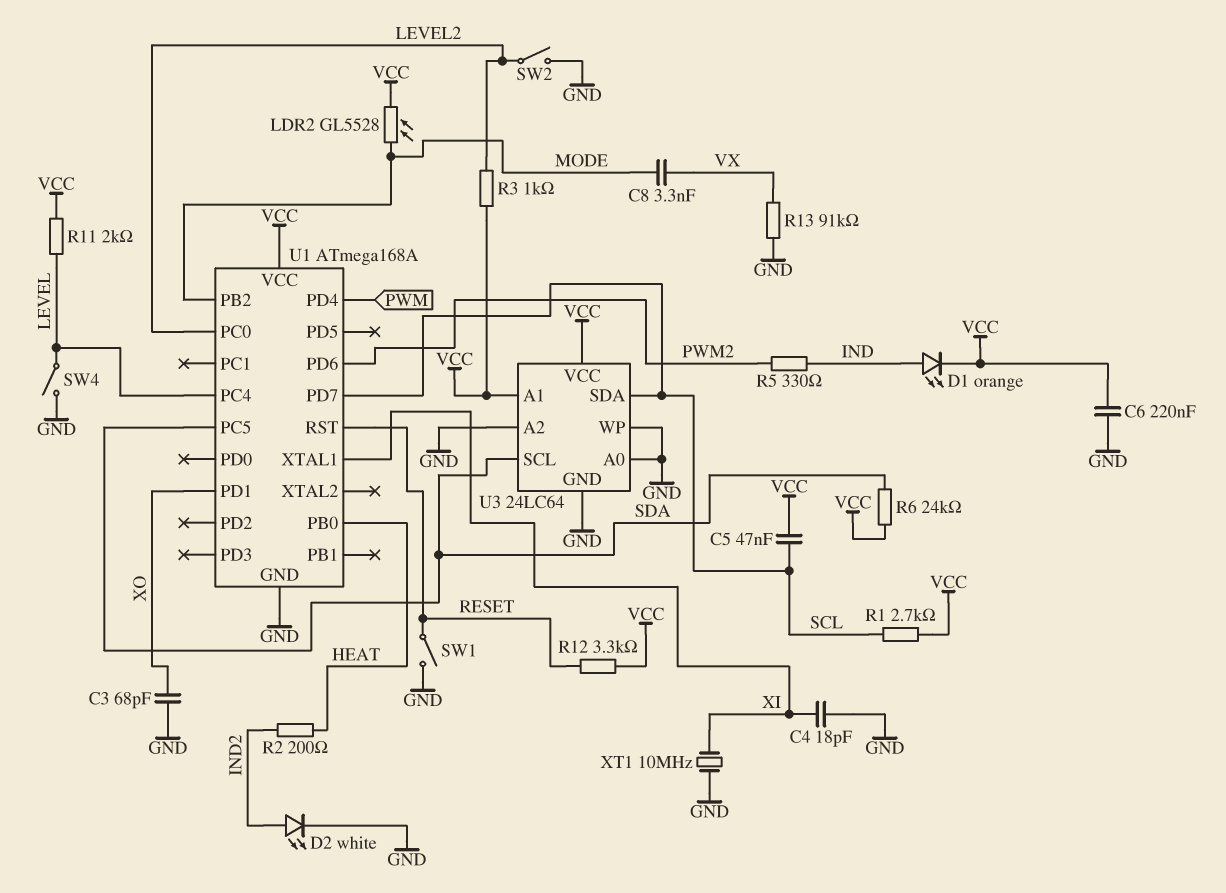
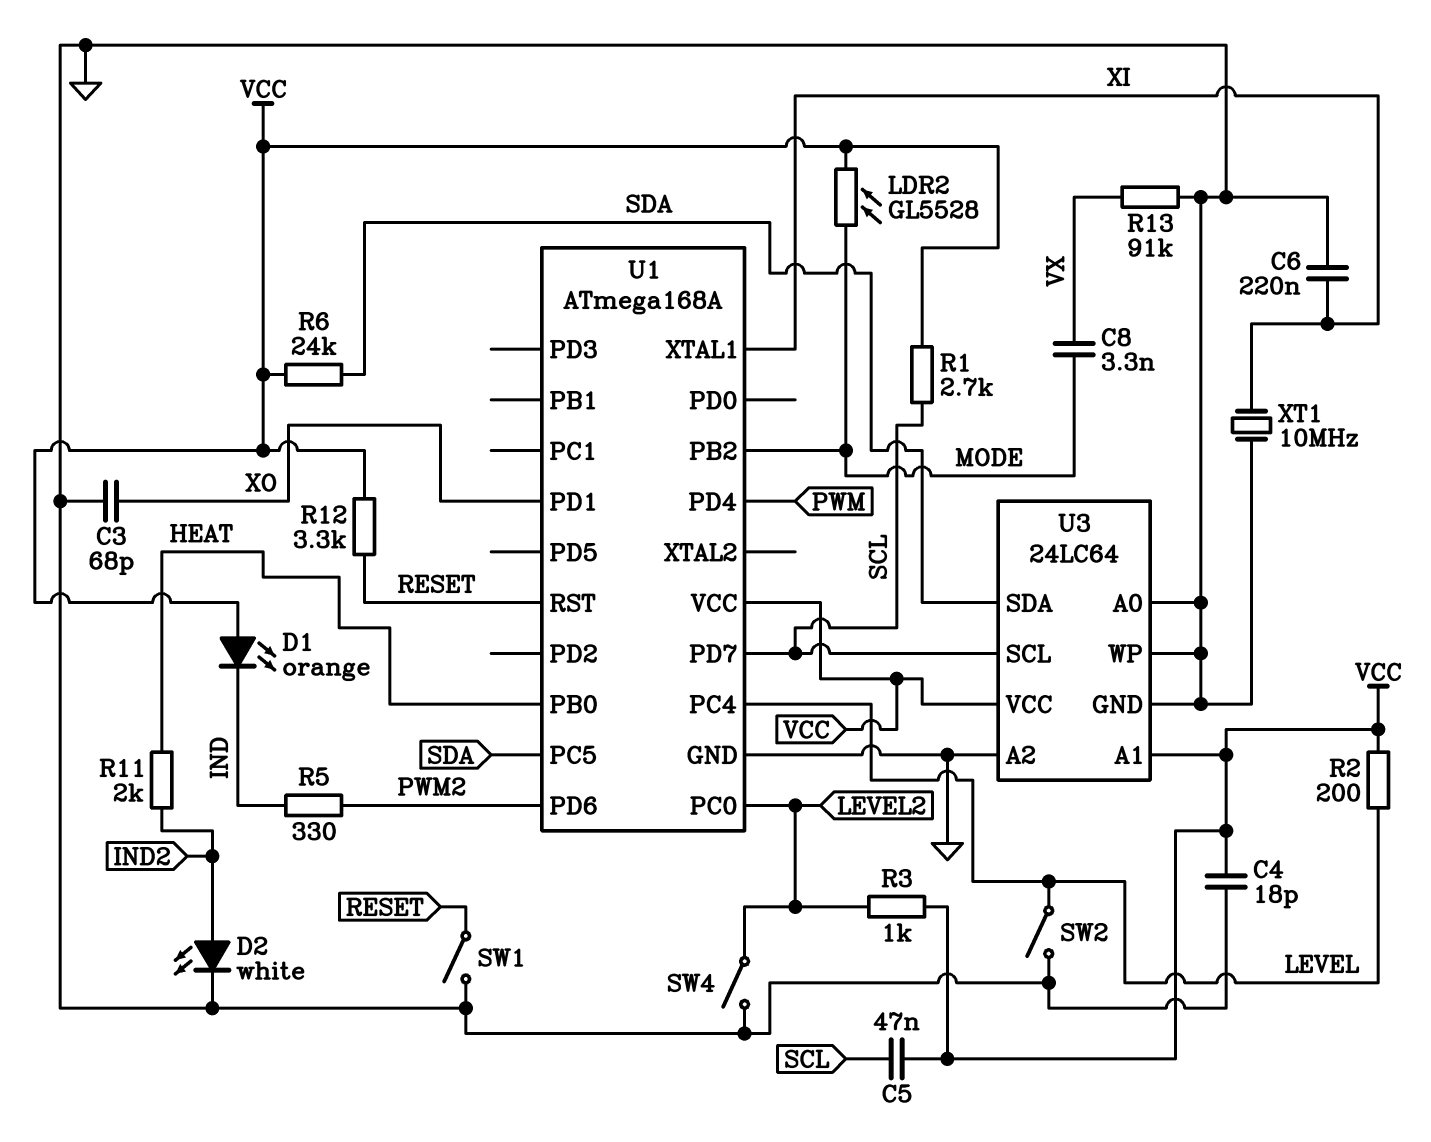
C4: 18pF (GND, XI) -> 18pF (GND, VCC)
C6: 220nF (GND, VCC) -> 220nF (GND, XI)
D1: LED orange (A IND, K VCC) -> LED orange (A VCC, K IND)
R2: 200 (HEAT, IND2) -> 200 (LEVEL, VCC)
R11: 2k (LEVEL, VCC) -> 2k (HEAT, IND2)
SW2: switch (GND, LEVEL2) -> switch (GND, LEVEL)
SW4: switch (GND, LEVEL) -> switch (GND, LEVEL2)
U3 pin SCL: SDA -> SCL
U3 pin SDA: SCL -> SDA

